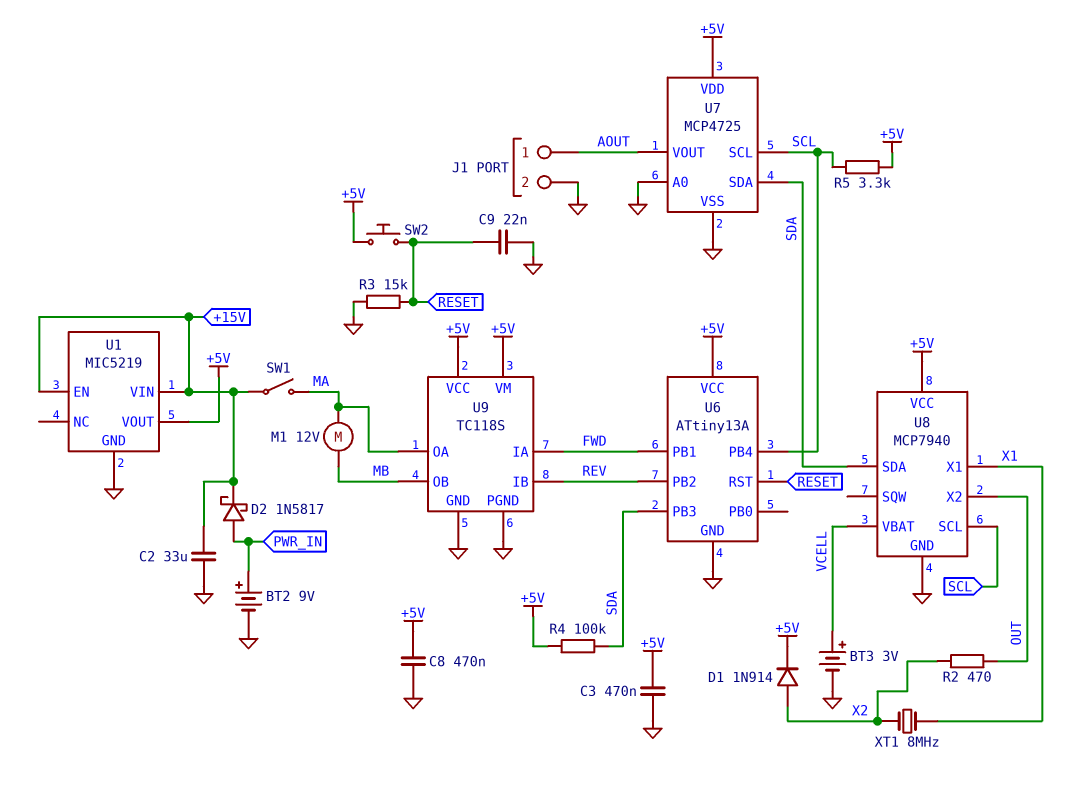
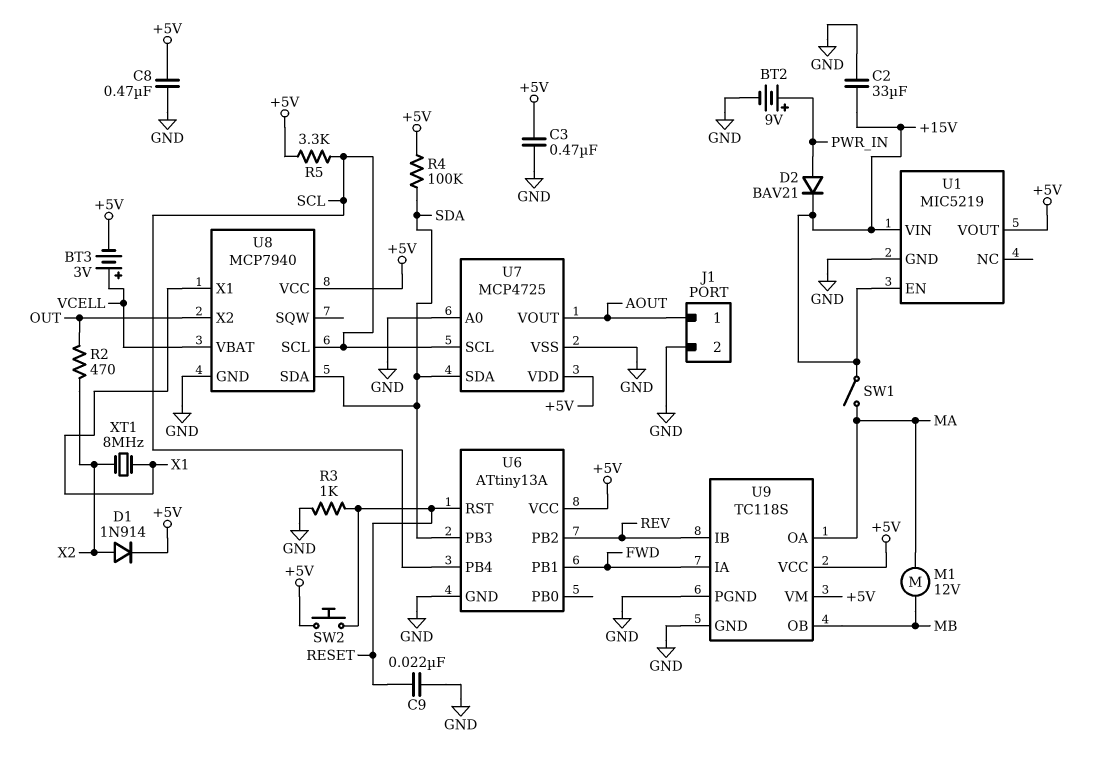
BT3: 3V (plus VCELL, minus GND) -> 3V (plus VCELL, minus +5V)
D2: schottky 1N5817 (A PWR_IN, K +15V) -> diode BAV21 (A PWR_IN, K +15V)
R3: 15k (GND, RESET) -> 1k (GND, RESET)

